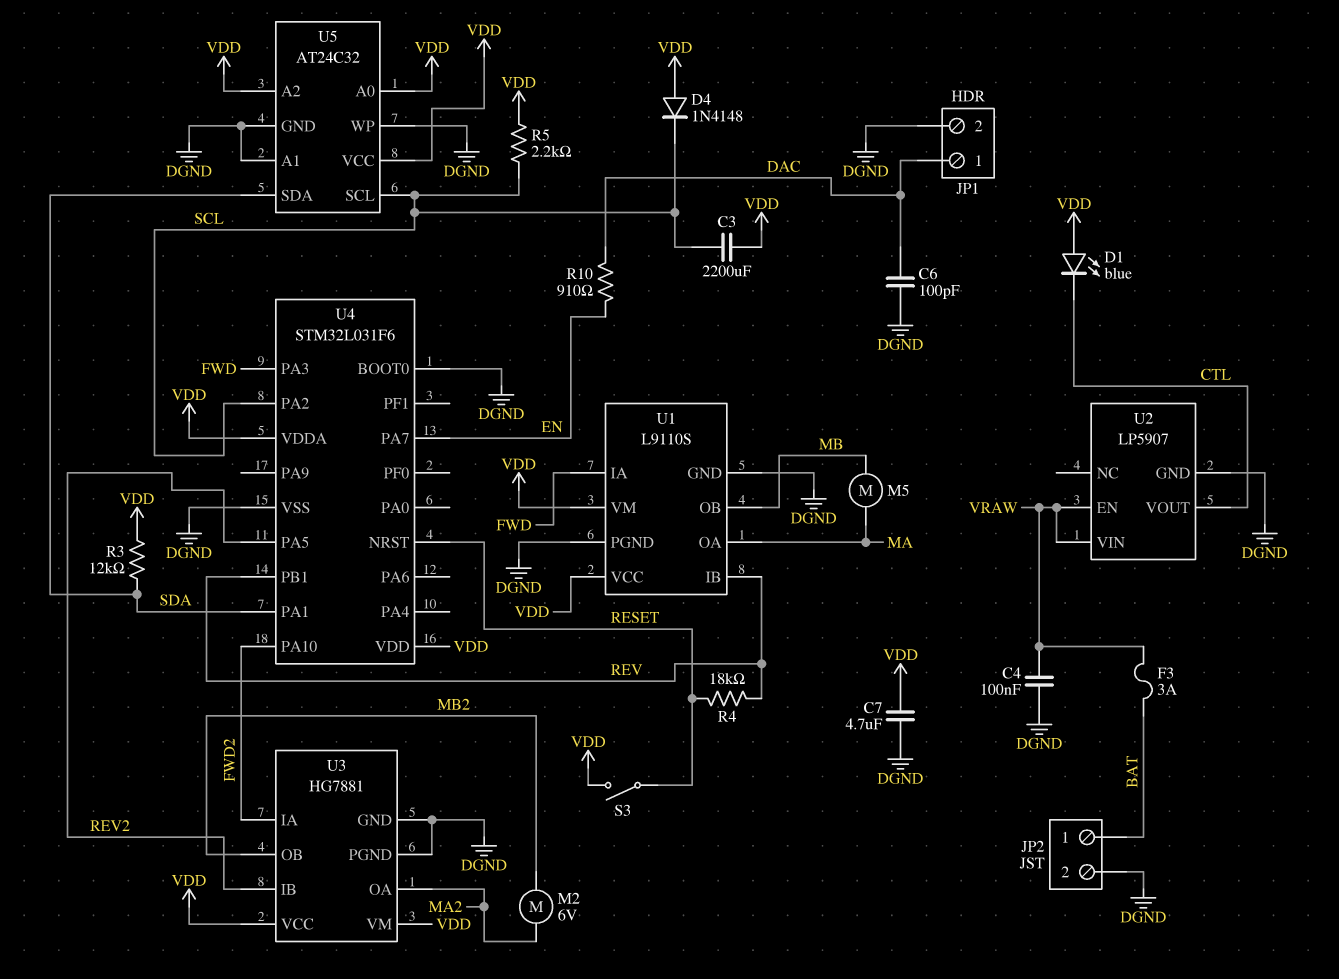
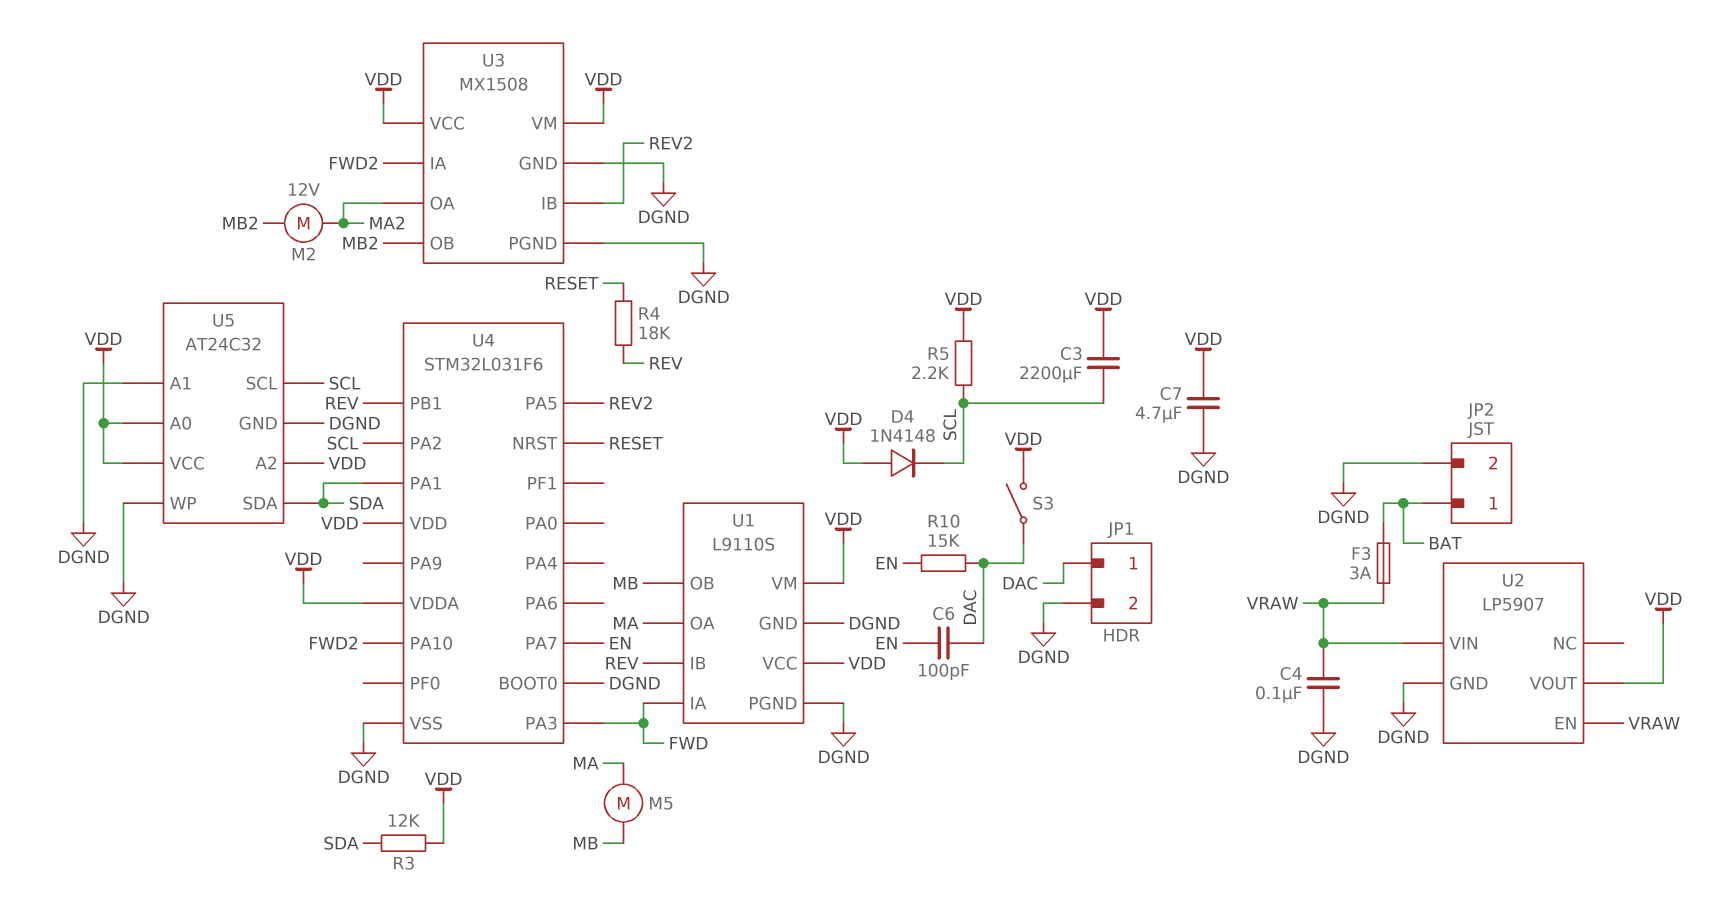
C6: 100pF (DAC, DGND) -> 100pF (DAC, EN)
D1: LED blue (A VDD, K CTL) -> none
M2: motor 6V (MA2, MB2) -> motor 12V (MA2, MB2)
R10: 910 (DAC, EN) -> 15k (DAC, EN)
S3: switch (RESET, VDD) -> switch (DAC, VDD)
U2 pin VOUT: CTL -> VDD
U3: HG7881 -> MX1508

